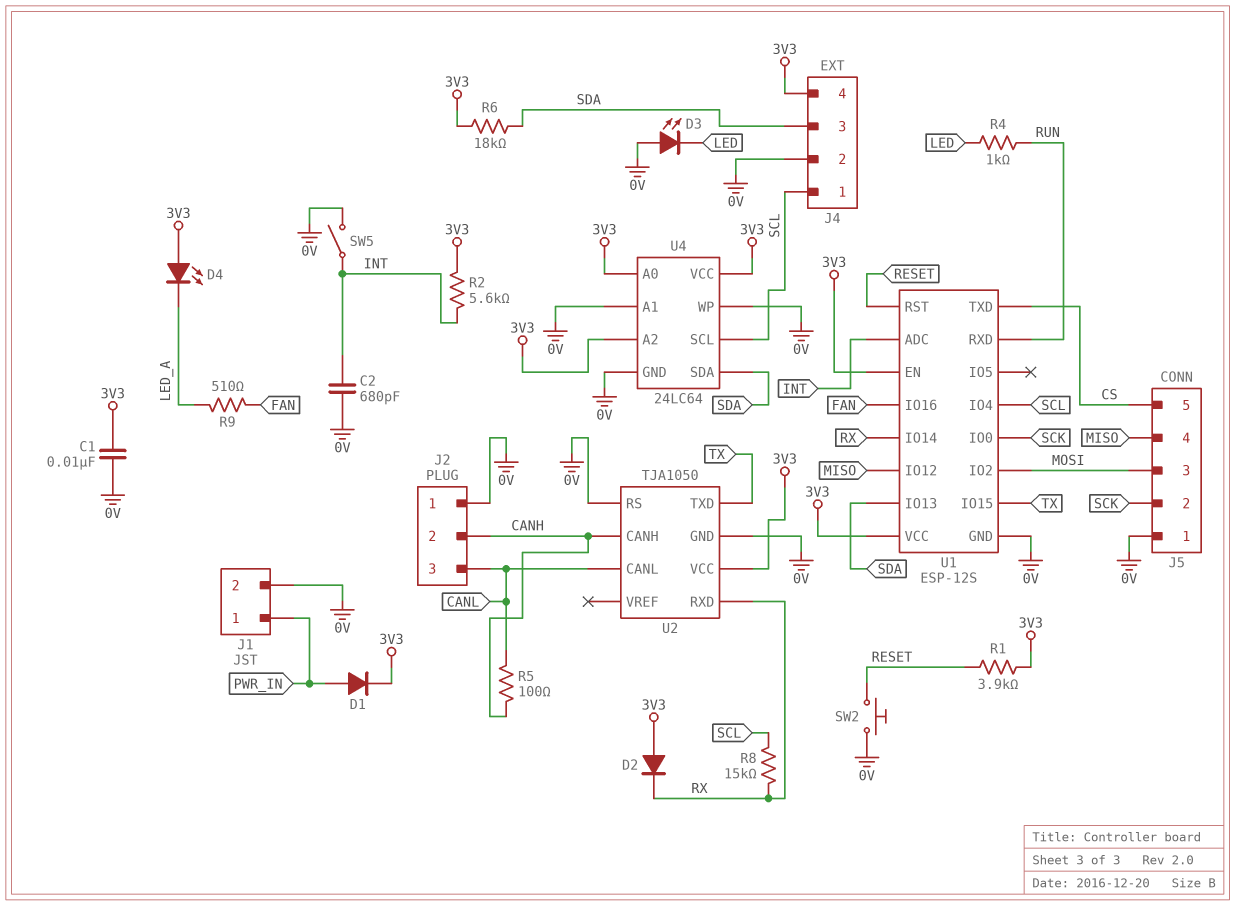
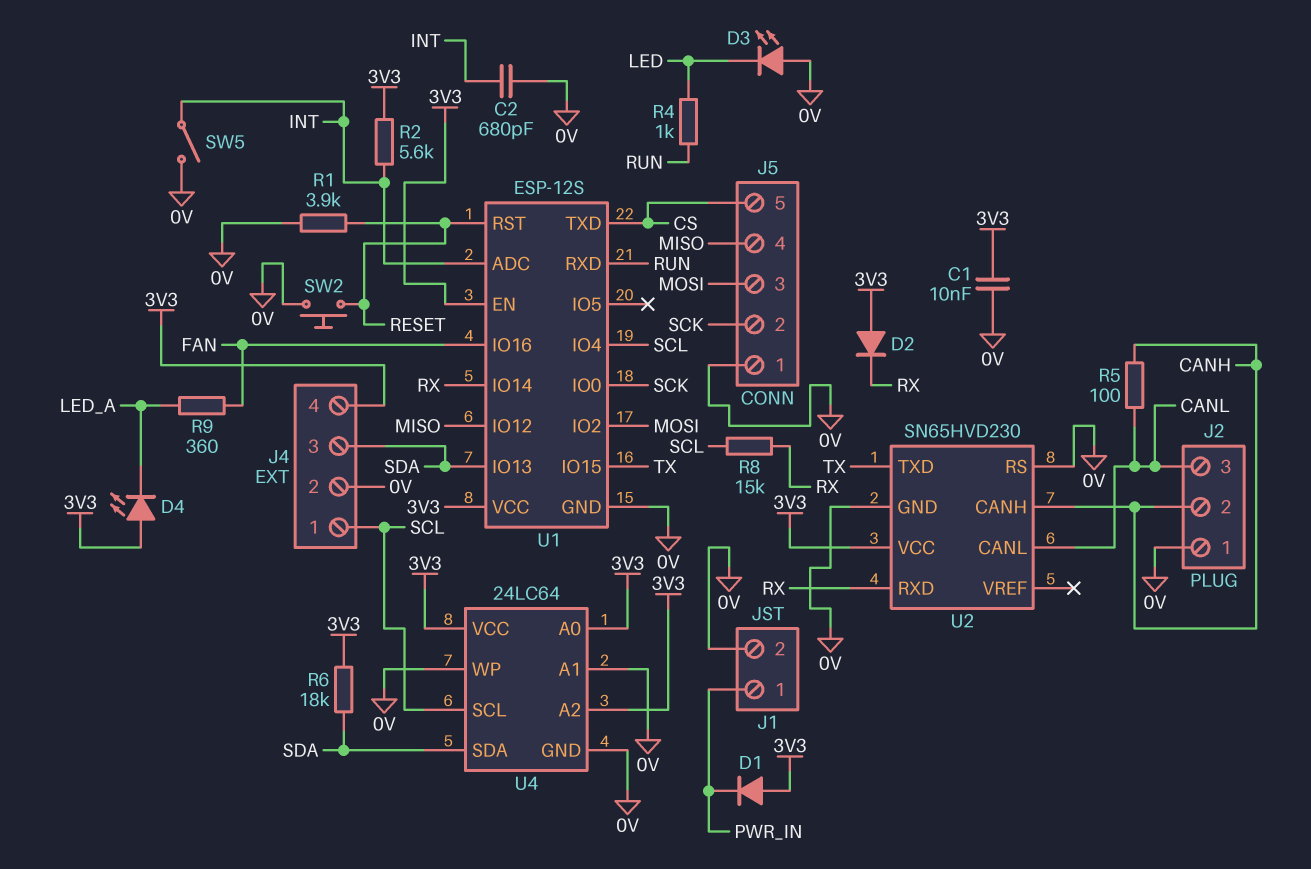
D1: diode (A PWR_IN, K 3V3) -> diode (A 3V3, K PWR_IN)
R1: 3.9k (3V3, RESET) -> 3.9k (0V, RESET)
R9: 510 (FAN, LED_A) -> 360 (FAN, LED_A)
U2: TJA1050 -> SN65HVD230

